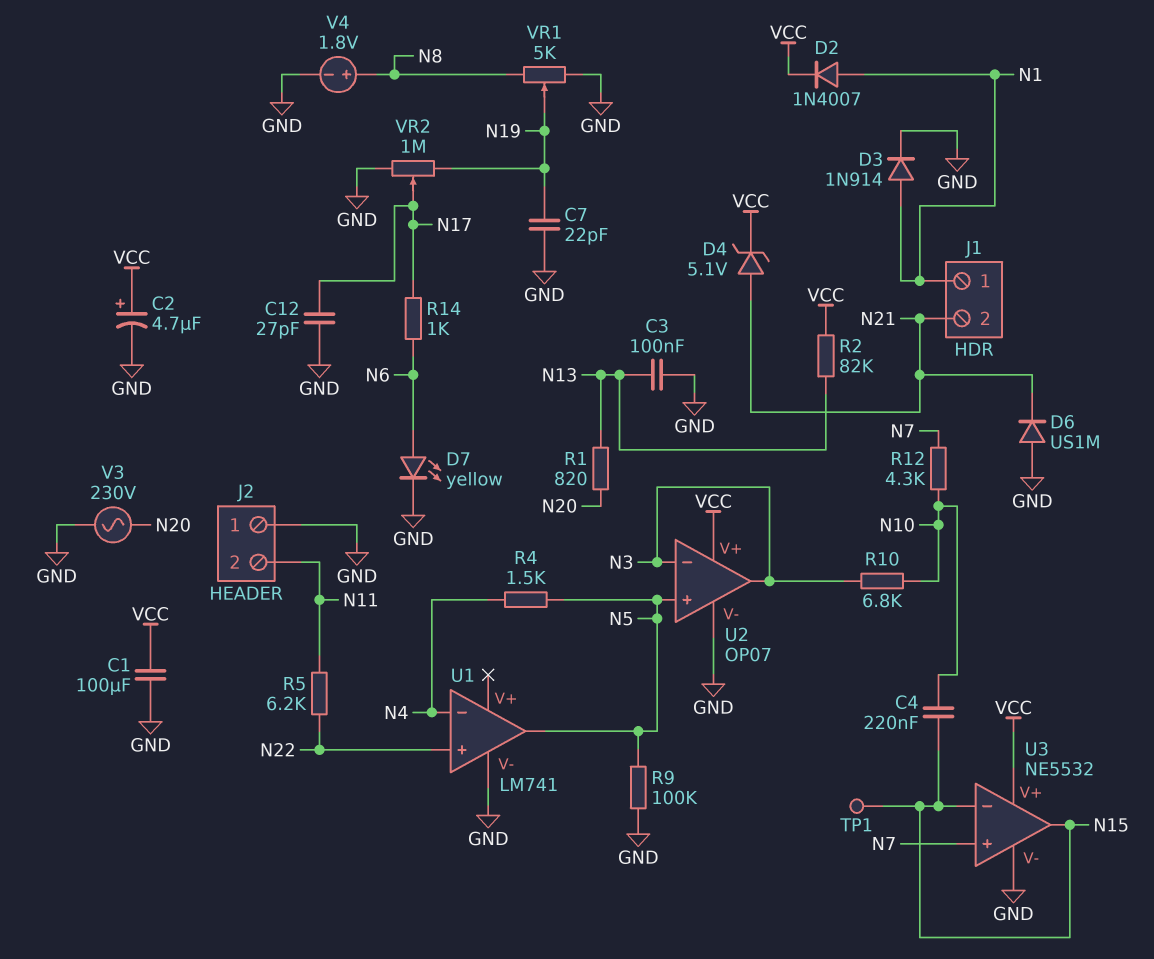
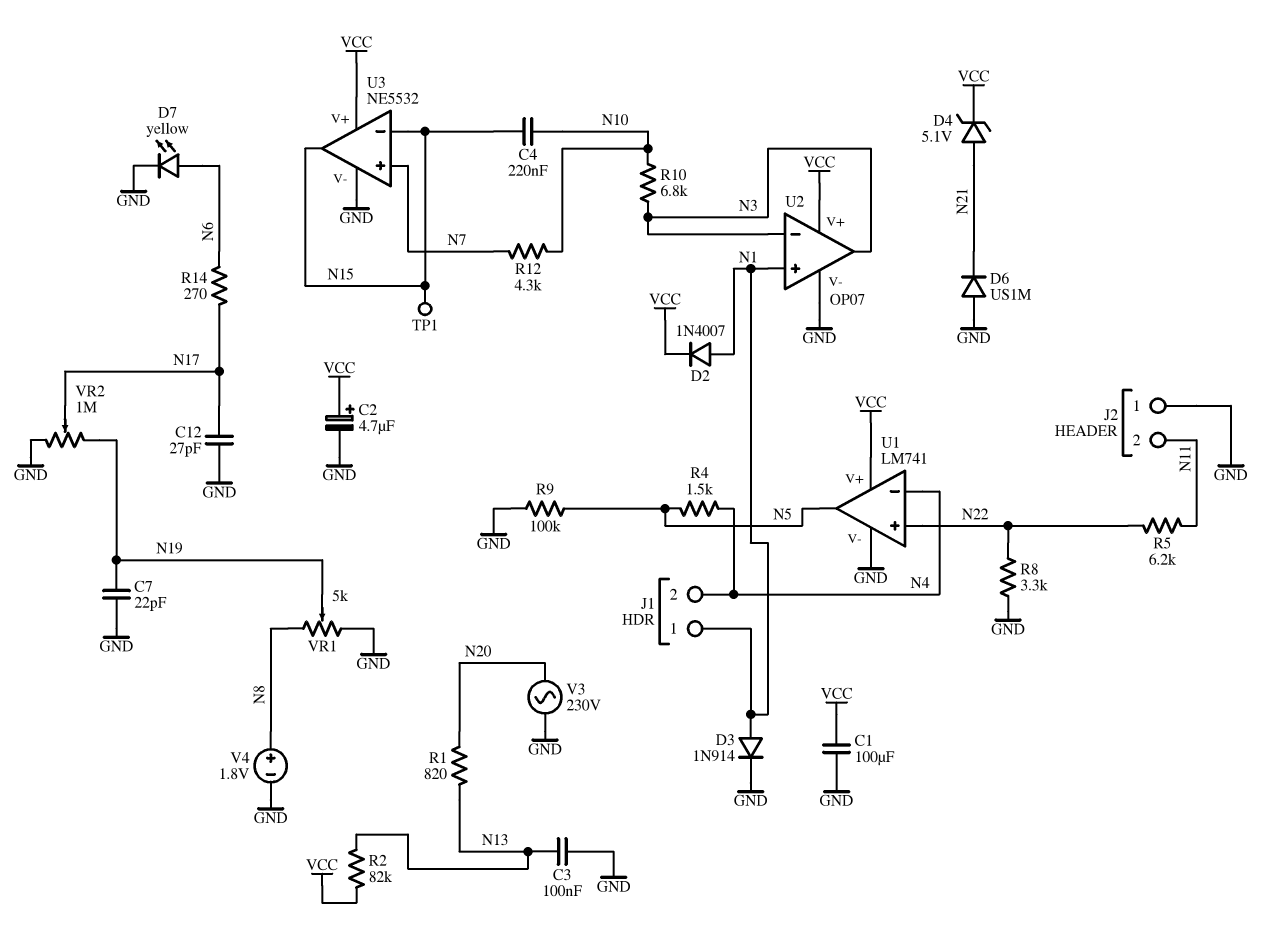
J1 pin 2: N21 -> N4
R8: none -> 3.3k (GND, N22)
R14: 1k (N6, N17) -> 270 (N6, N17)
U1 pin V+: none -> VCC
U2 pin in+: N5 -> N1

